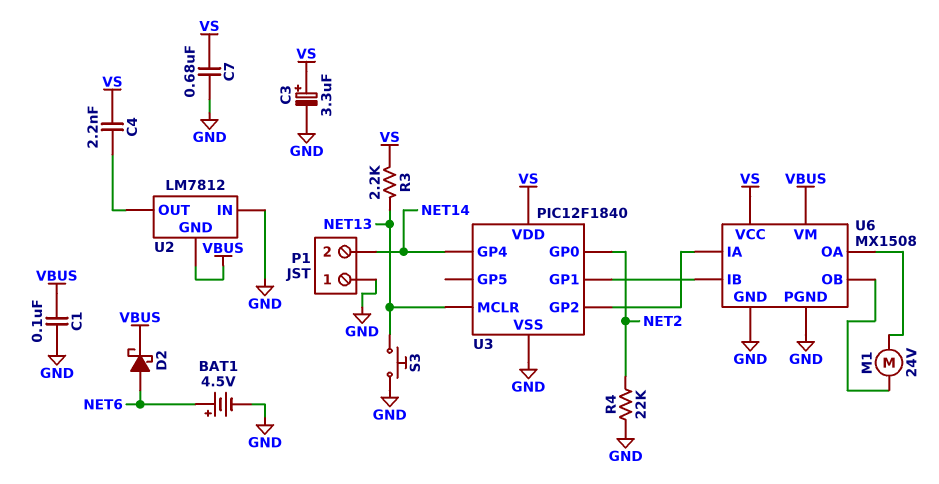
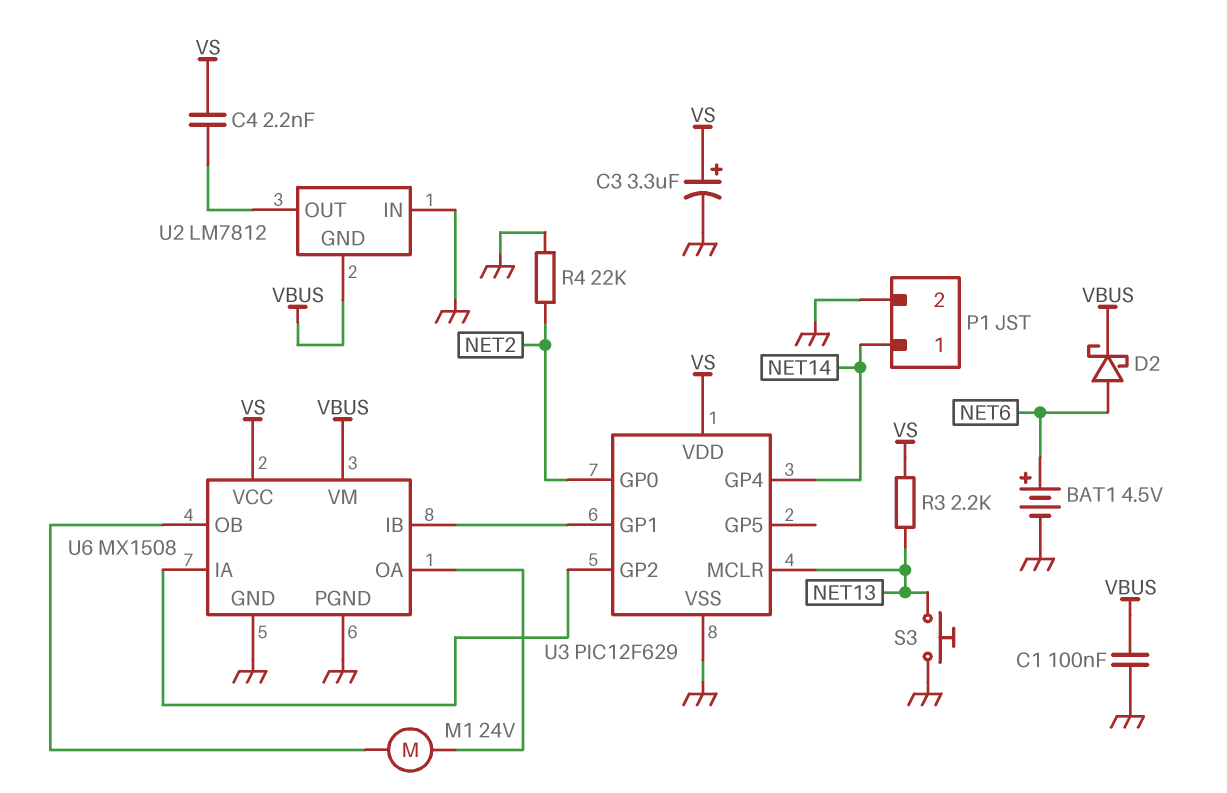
C7: 680nF (GND, VS) -> none
P1 pin 1: GND -> NET14
P1 pin 2: NET14 -> GND
U3: PIC12F1840 -> PIC12F629

